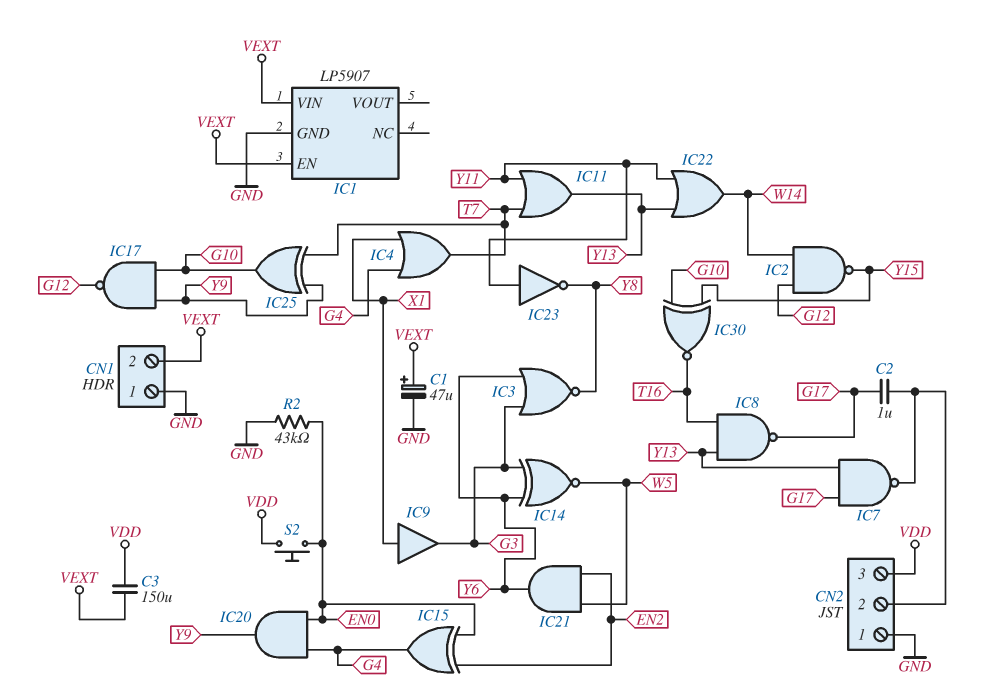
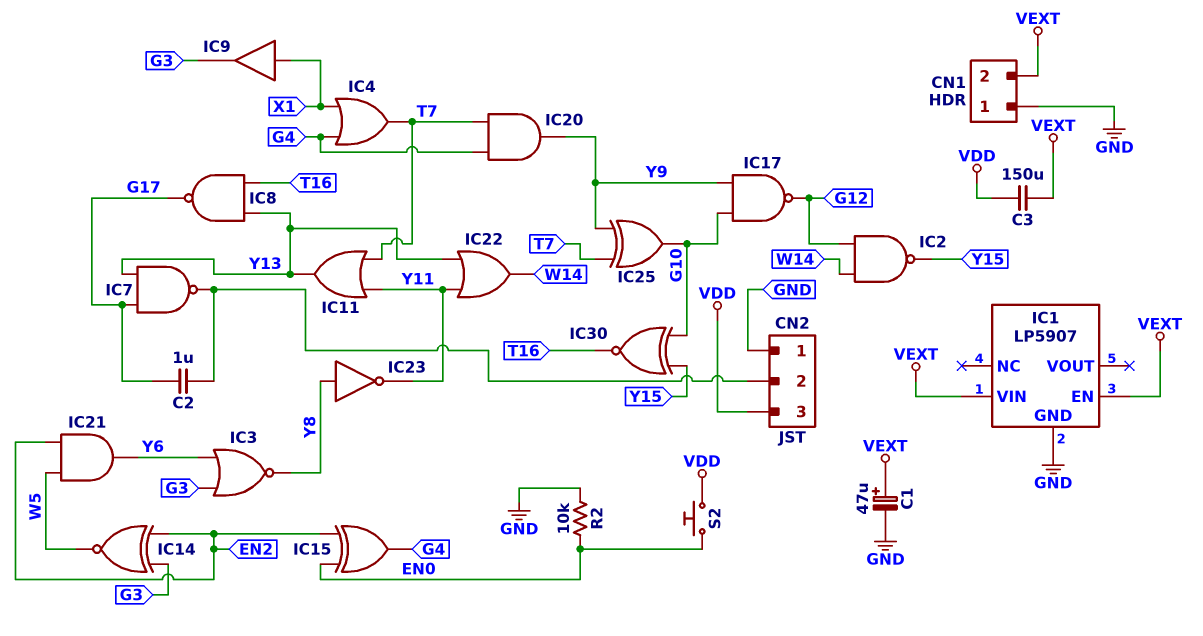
IC14: XNOR (in G3, in Y6, out W5) -> XNOR (in EN2, in G3, out W5)
IC20: AND (in EN0, in G4, out Y9) -> AND (in G4, in T7, out Y9)
IC23: NOT (in Y11, out Y8) -> NOT (in Y8, out Y11)
R2: 43k (EN0, GND) -> 10k (EN0, GND)

